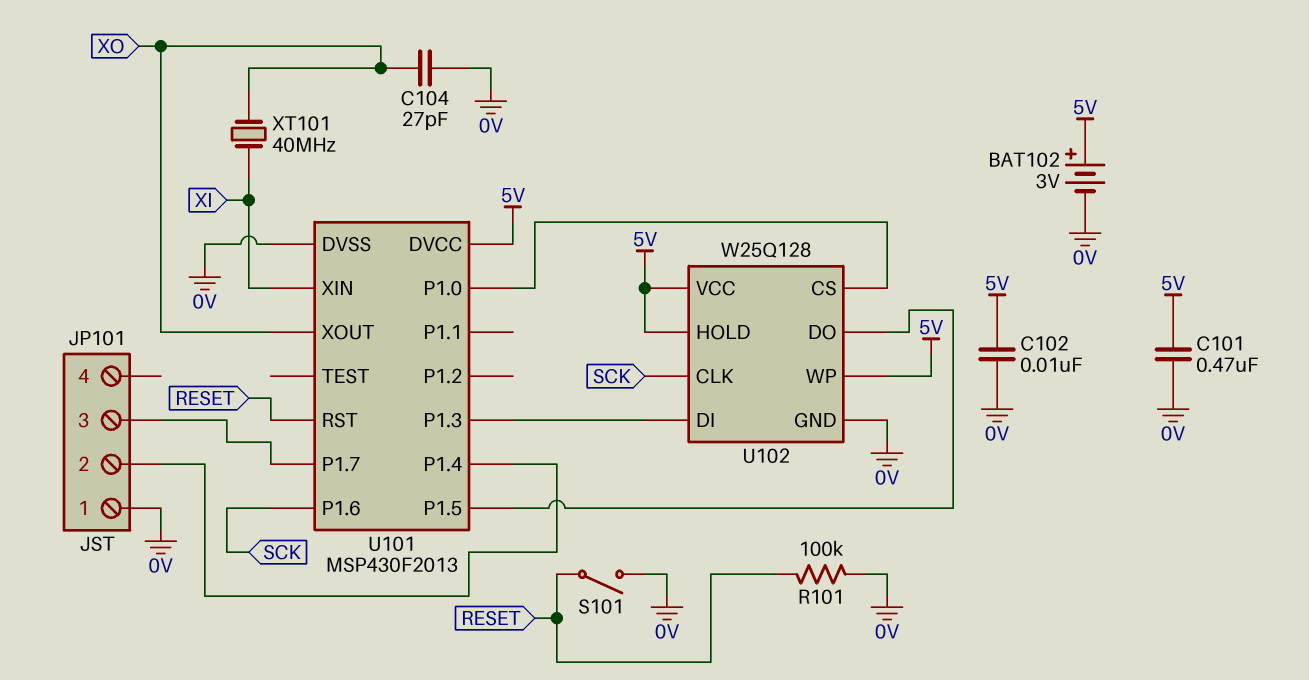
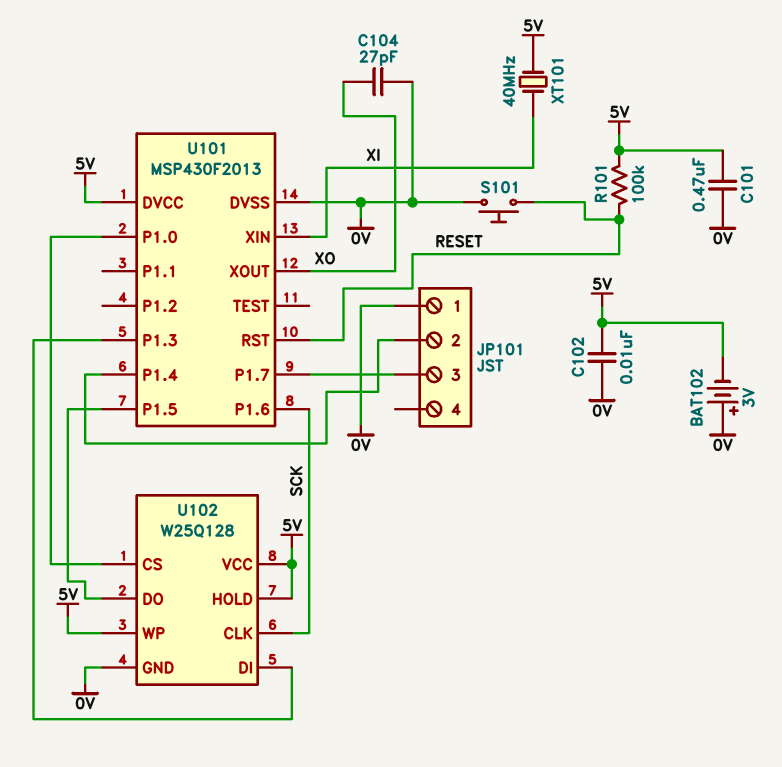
BAT102: 3V (plus 5V, minus 0V) -> 3V (plus 0V, minus 5V)
R101: 100k (0V, RESET) -> 100k (5V, RESET)
S101: switch (0V, RESET) -> button (0V, RESET)
XT101: 40MHz (XI, XO) -> 40MHz (5V, XI)

